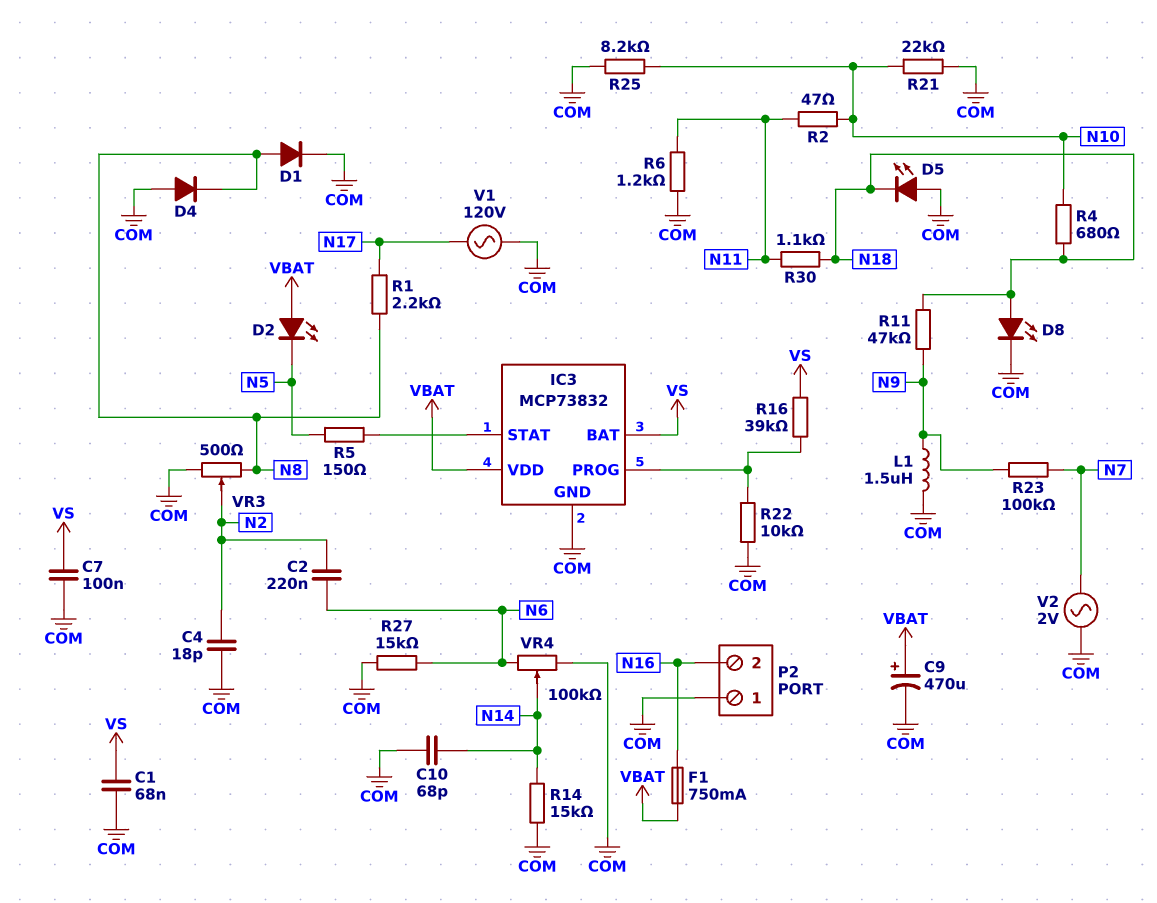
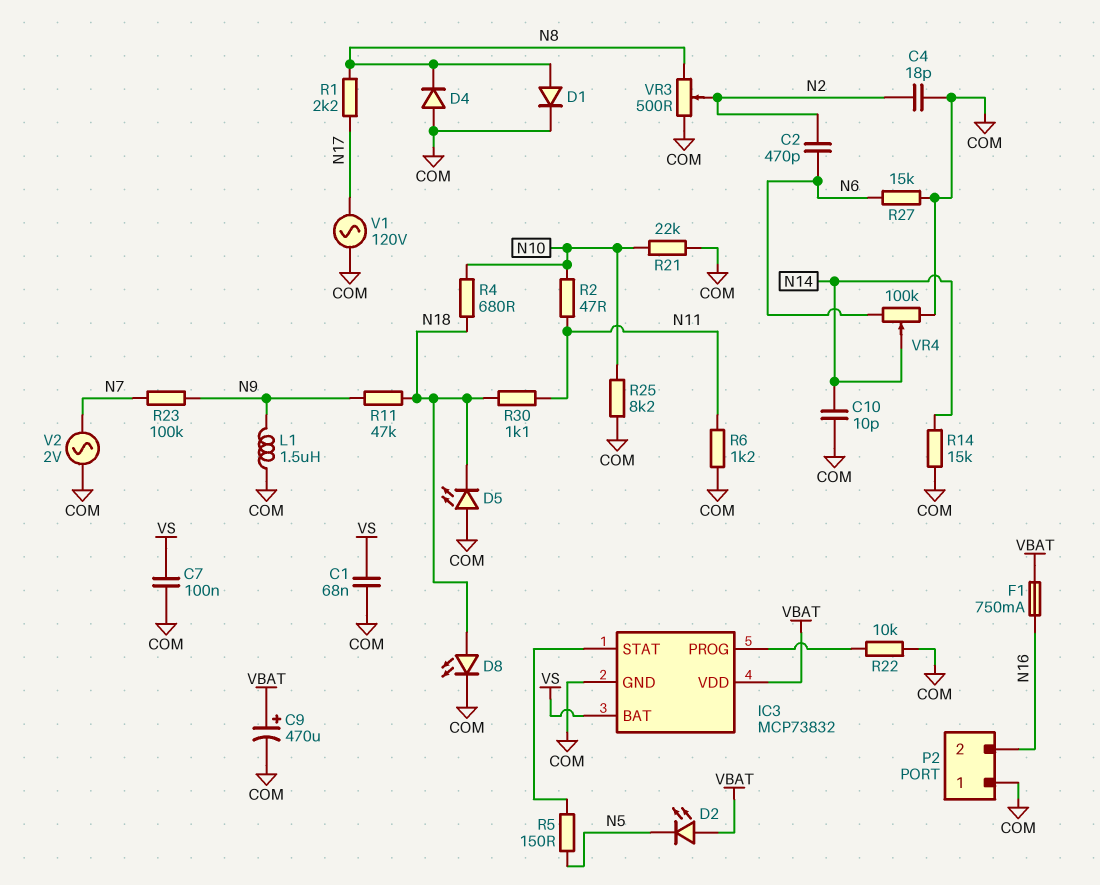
C2: 220nF (N2, N6) -> 470pF (N2, N6)
C10: 68pF (COM, N14) -> 10pF (COM, N14)
R16: 39k (IC3/PROG, VS) -> none

